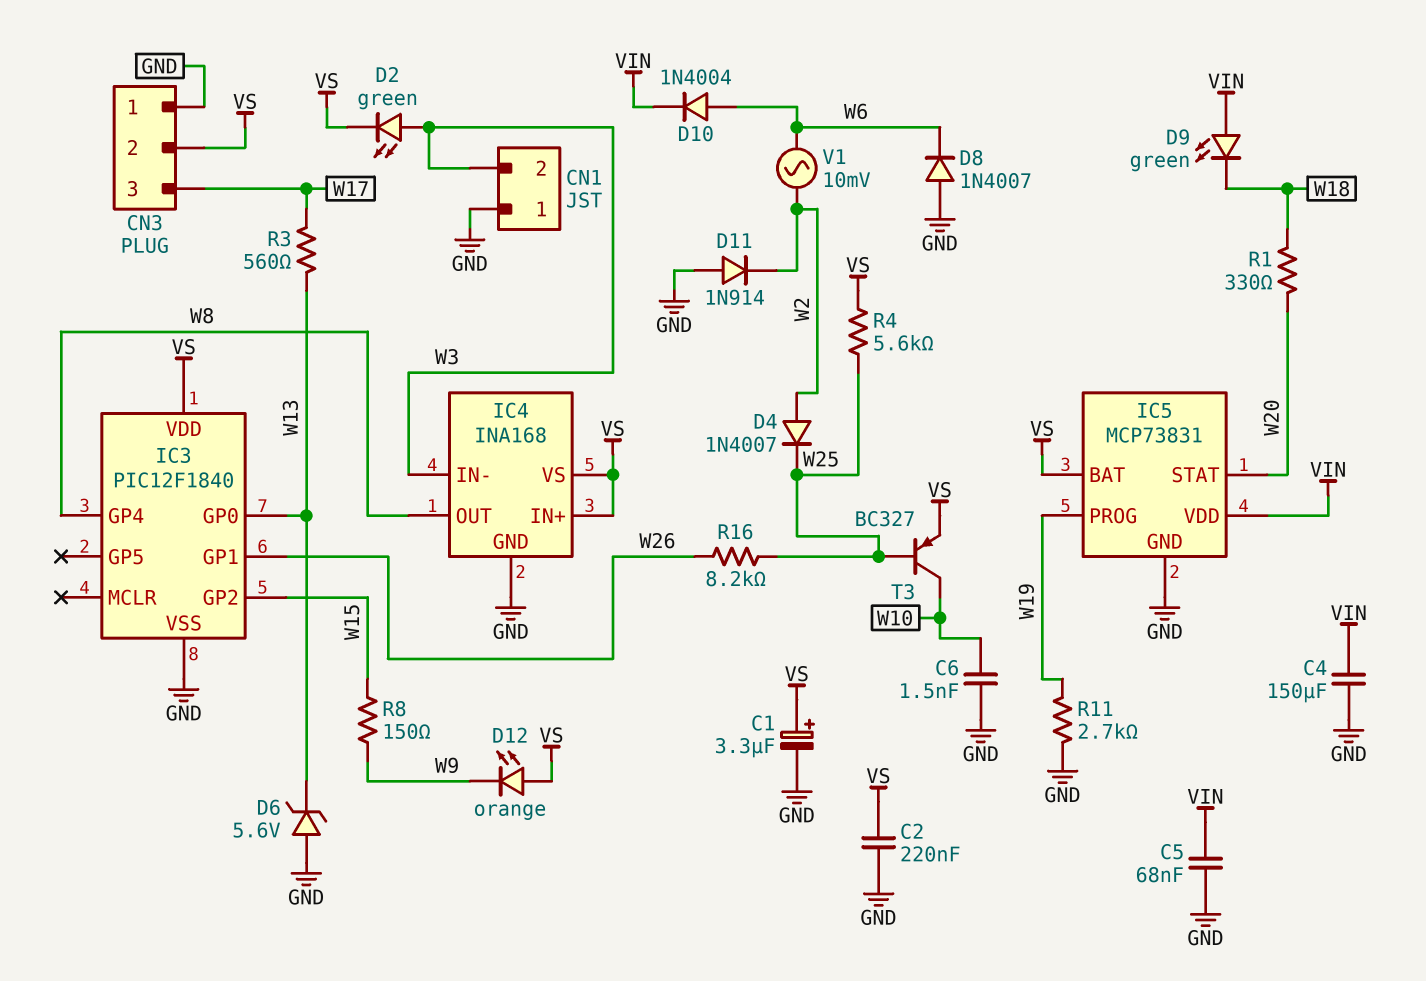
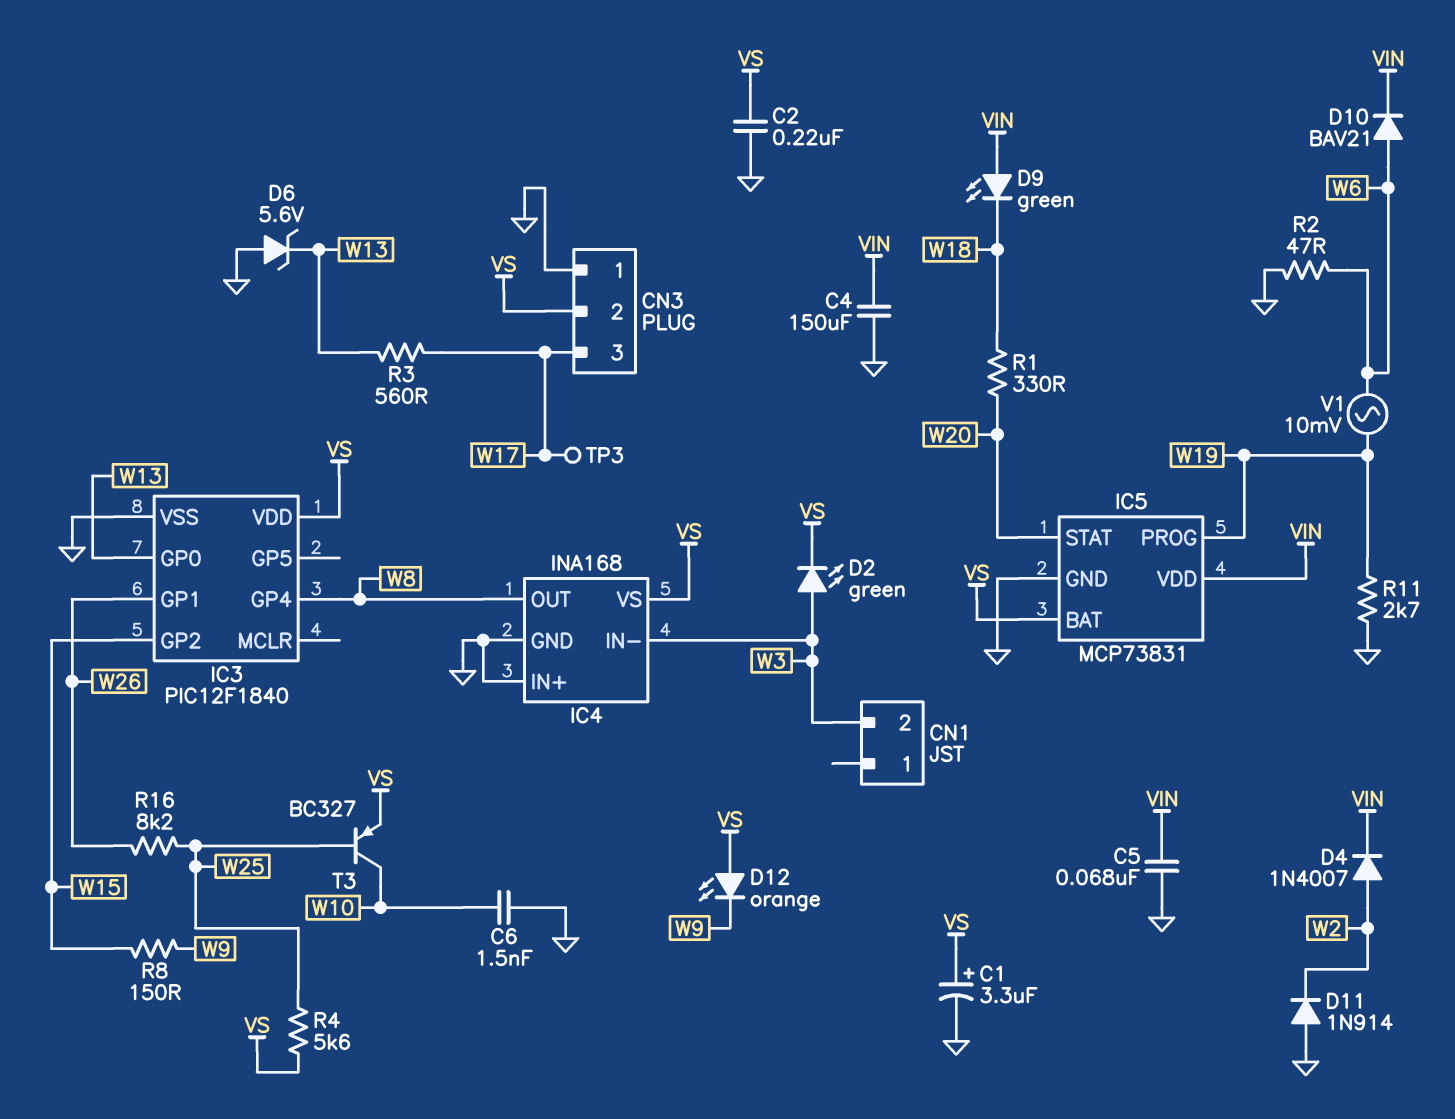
CN1 pin 1: GND -> none
D4: diode 1N4007 (A W2, K W25) -> diode 1N4007 (A W2, K VIN)
D8: diode 1N4007 (A GND, K W6) -> none
D10: diode 1N4004 (A W6, K VIN) -> diode BAV21 (A W6, K VIN)
IC4 pin IN+: VS -> GND
R2: none -> 47 (GND, W6)
TP3: none -> test point (W17)
V1: AC 10mV (W2, W6) -> AC 10mV (W6, W19)

